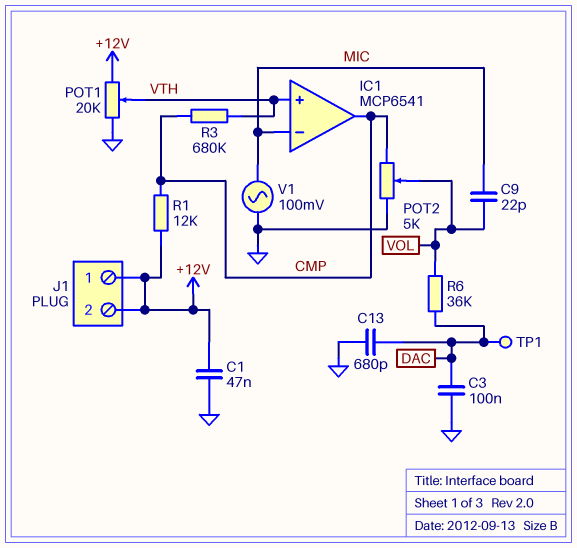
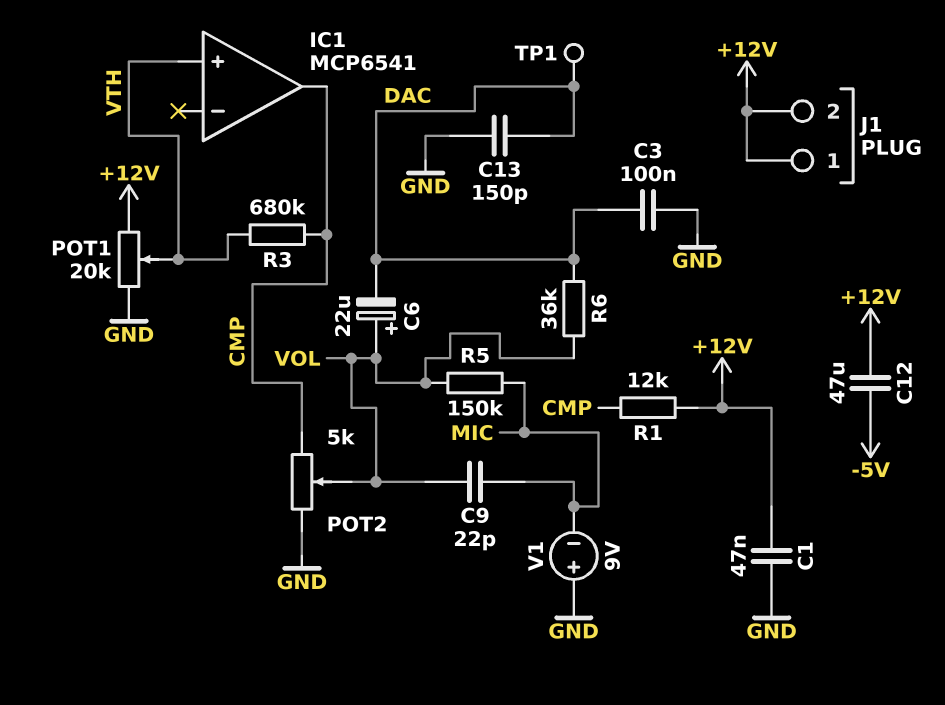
C6: none -> 22uF (plus VOL, minus DAC)
C12: none -> 47uF (+12V, -5V)
C13: 680pF (DAC, GND) -> 150pF (DAC, GND)
IC1 pin in-: MIC -> none
R5: none -> 150k (MIC, VOL)
V1: AC 100mV (GND, MIC) -> 9V (plus GND, minus MIC)

